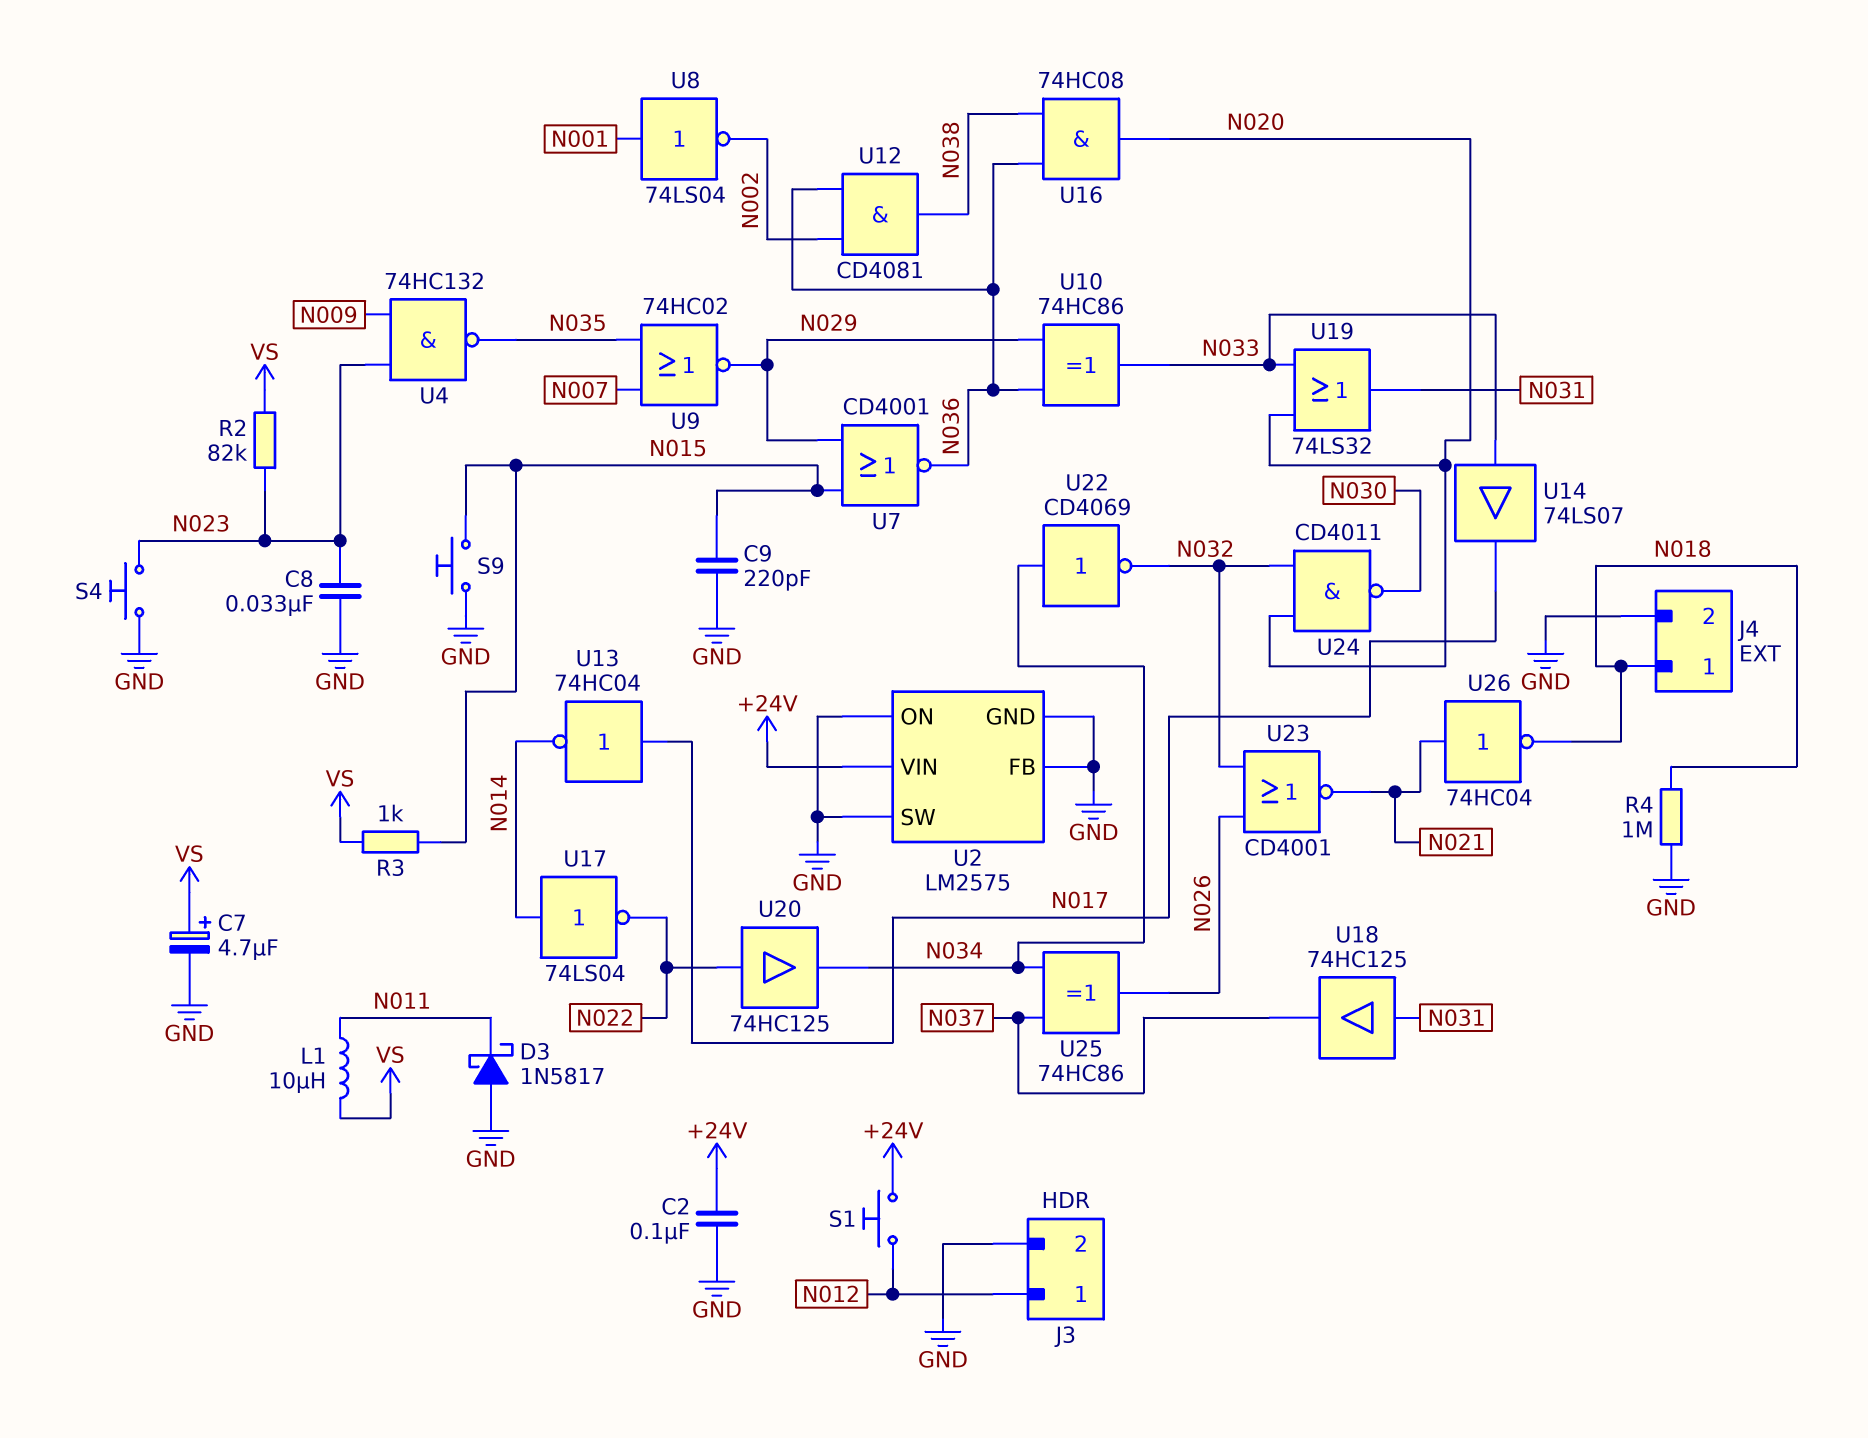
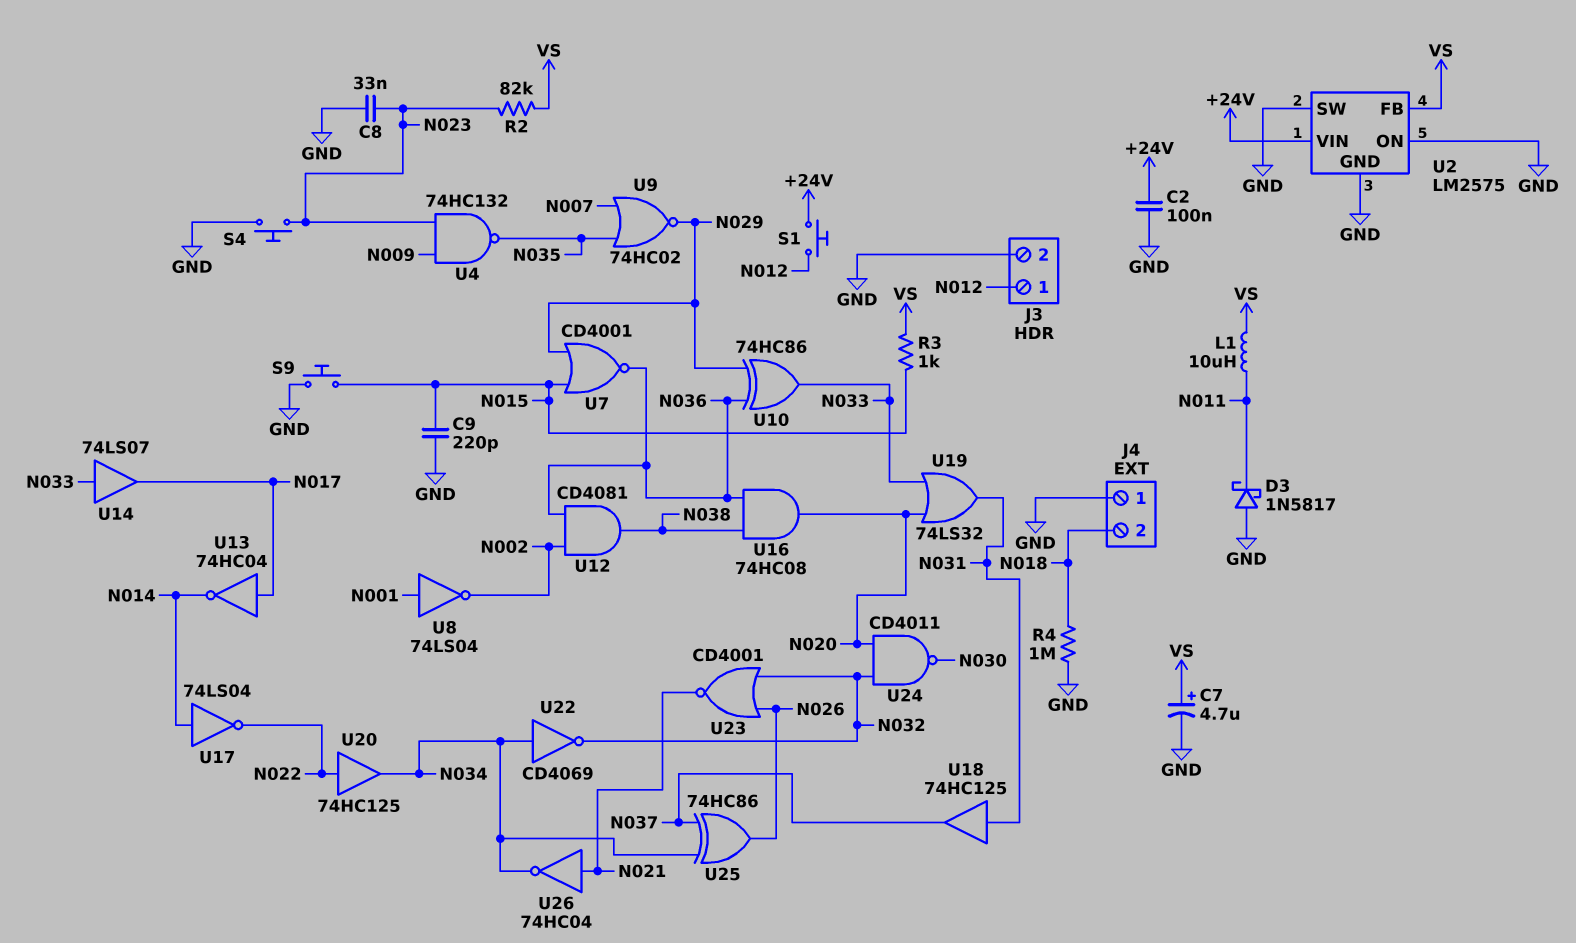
J4 pin 1: N018 -> GND
J4 pin 2: GND -> N018
U2 pin FB: GND -> VS
U26: NOT 74HC04 (in N021, out N018) -> NOT 74HC04 (in N021, out N034)

